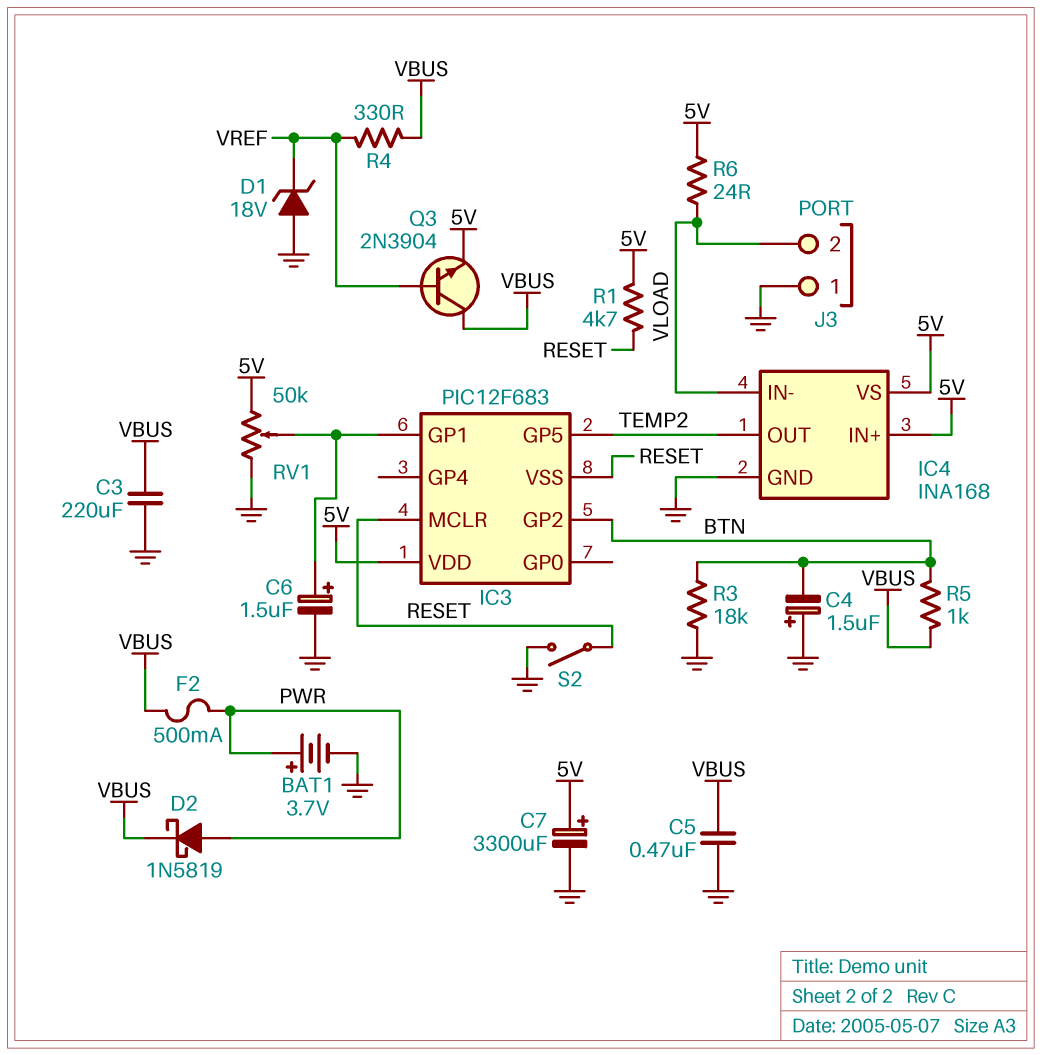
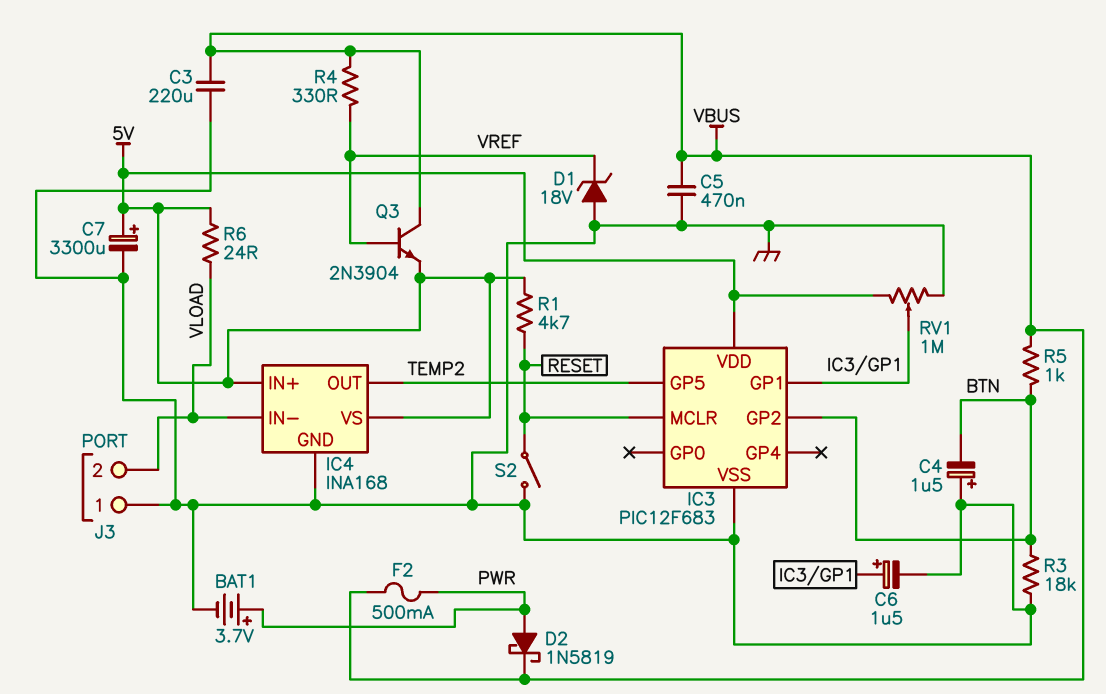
IC3 pin VSS: RESET -> GND
RV1: 50k (5V, GND, wiper IC3/GP1) -> 1M (5V, GND, wiper IC3/GP1)

